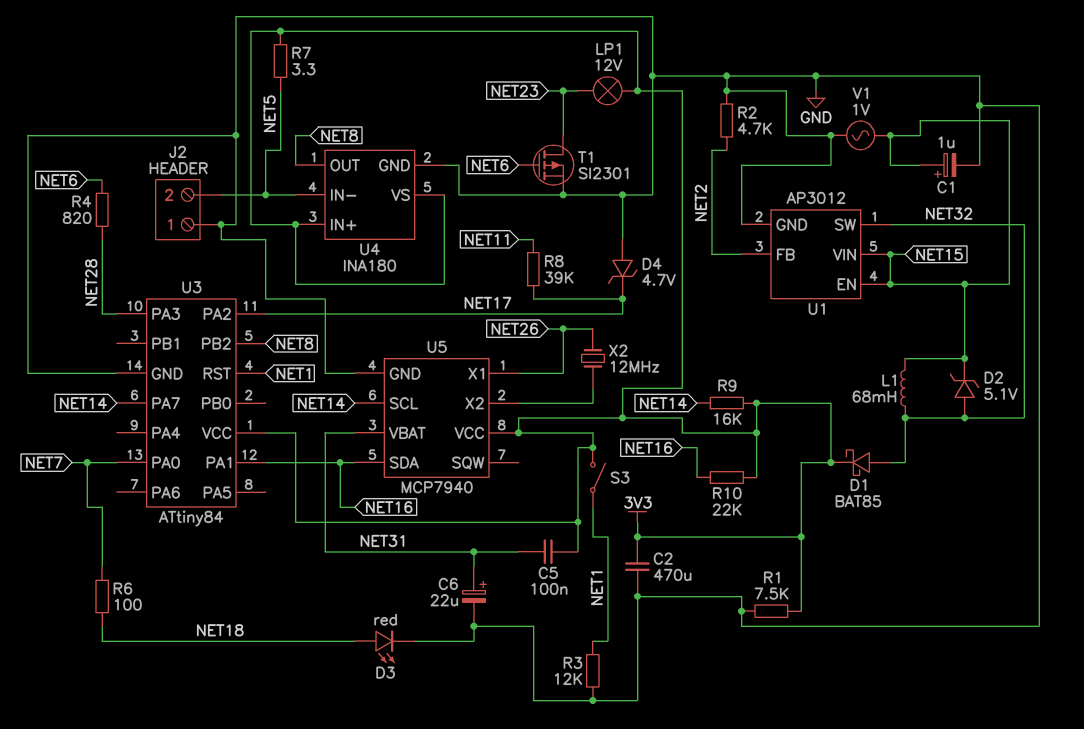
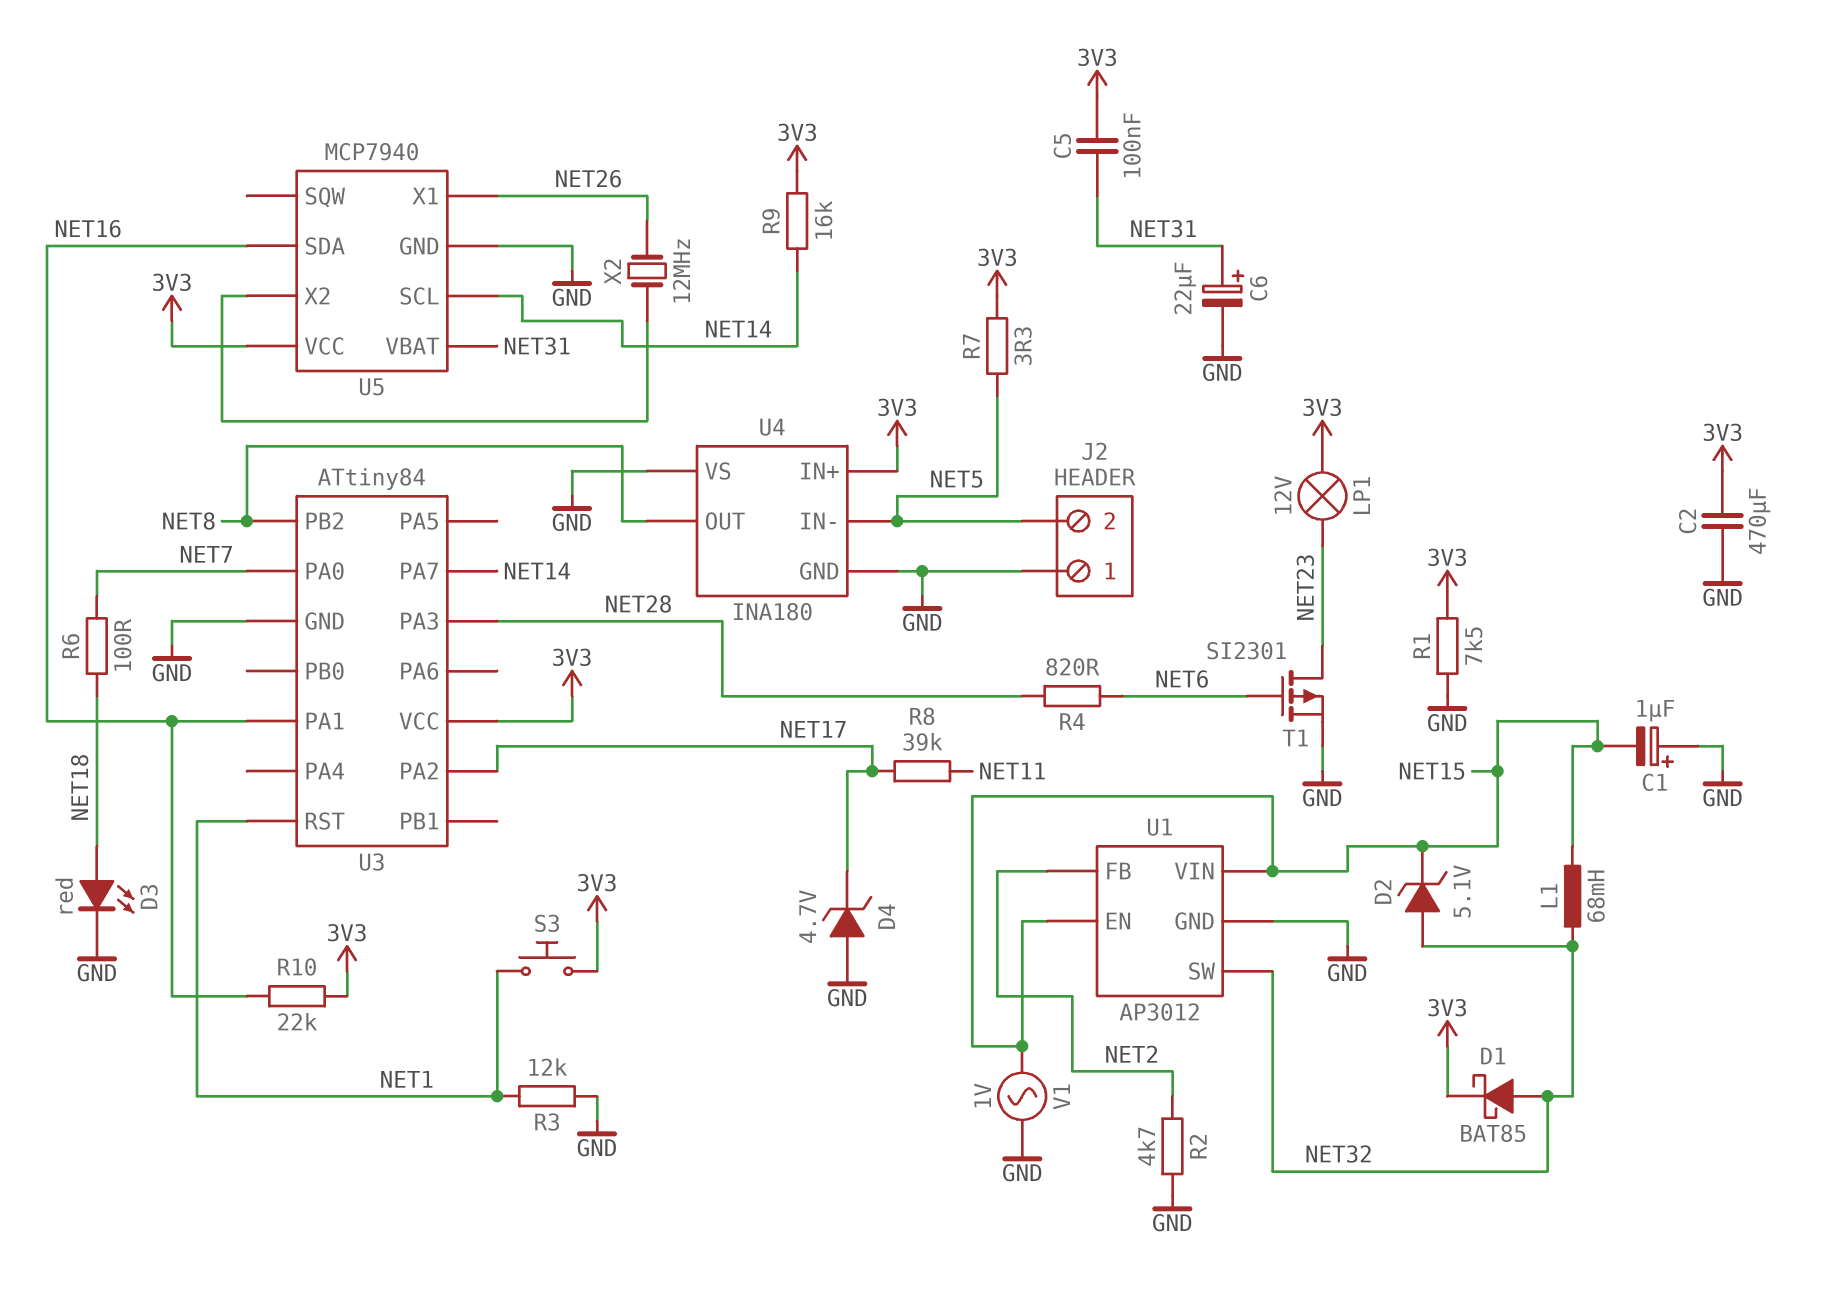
C1: 1uF (plus NET15, minus GND) -> 1uF (plus GND, minus NET15)
S3: switch (3V3, NET1) -> button (3V3, NET1)
U4 pin VS: 3V3 -> GND

